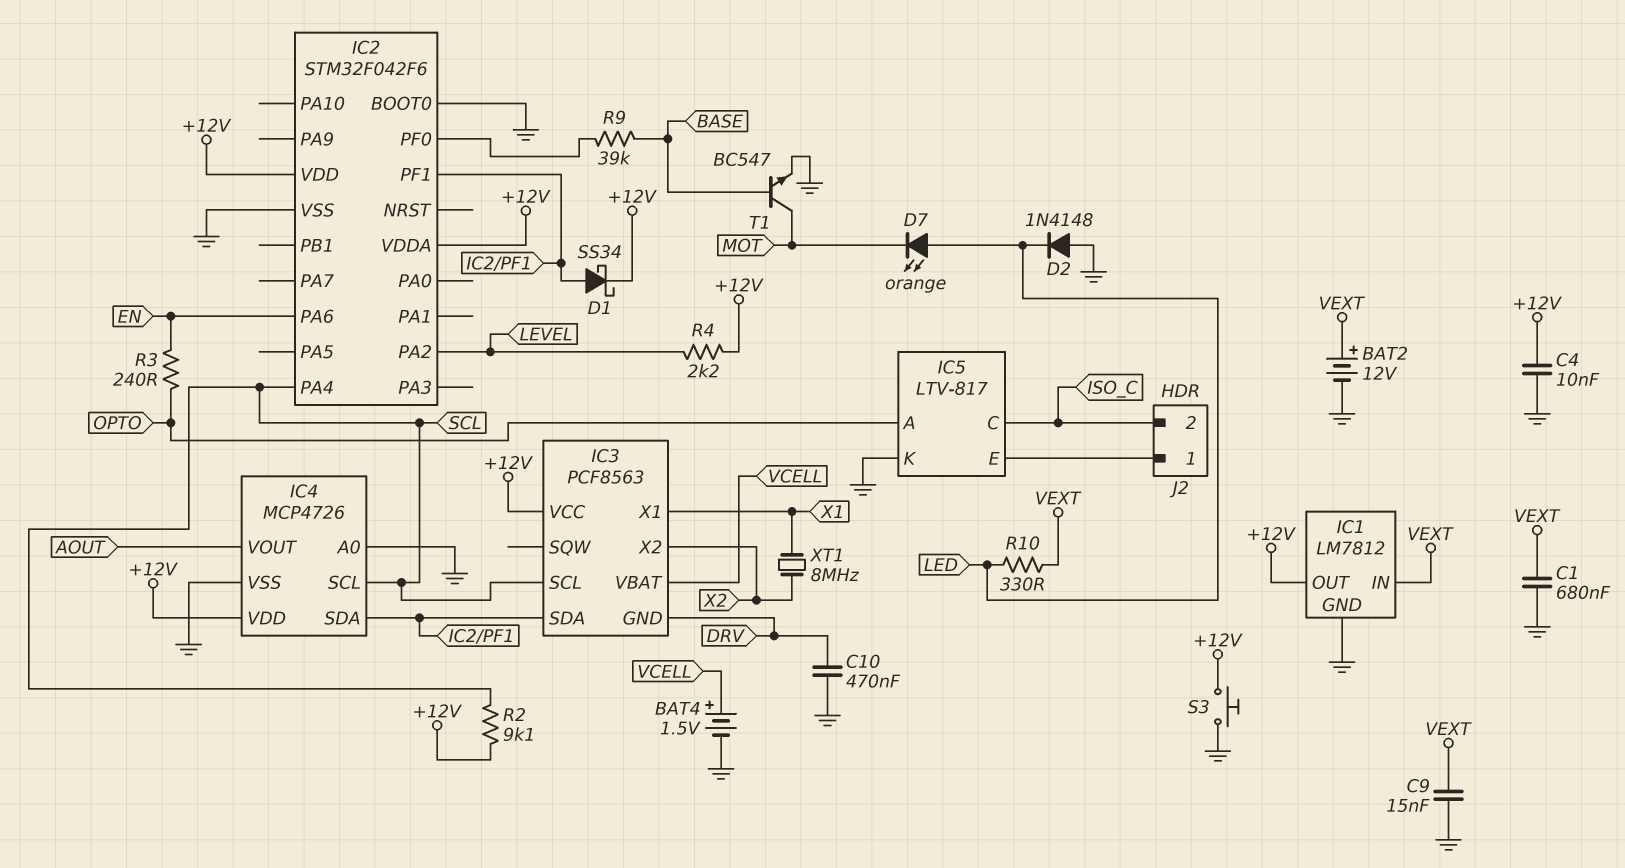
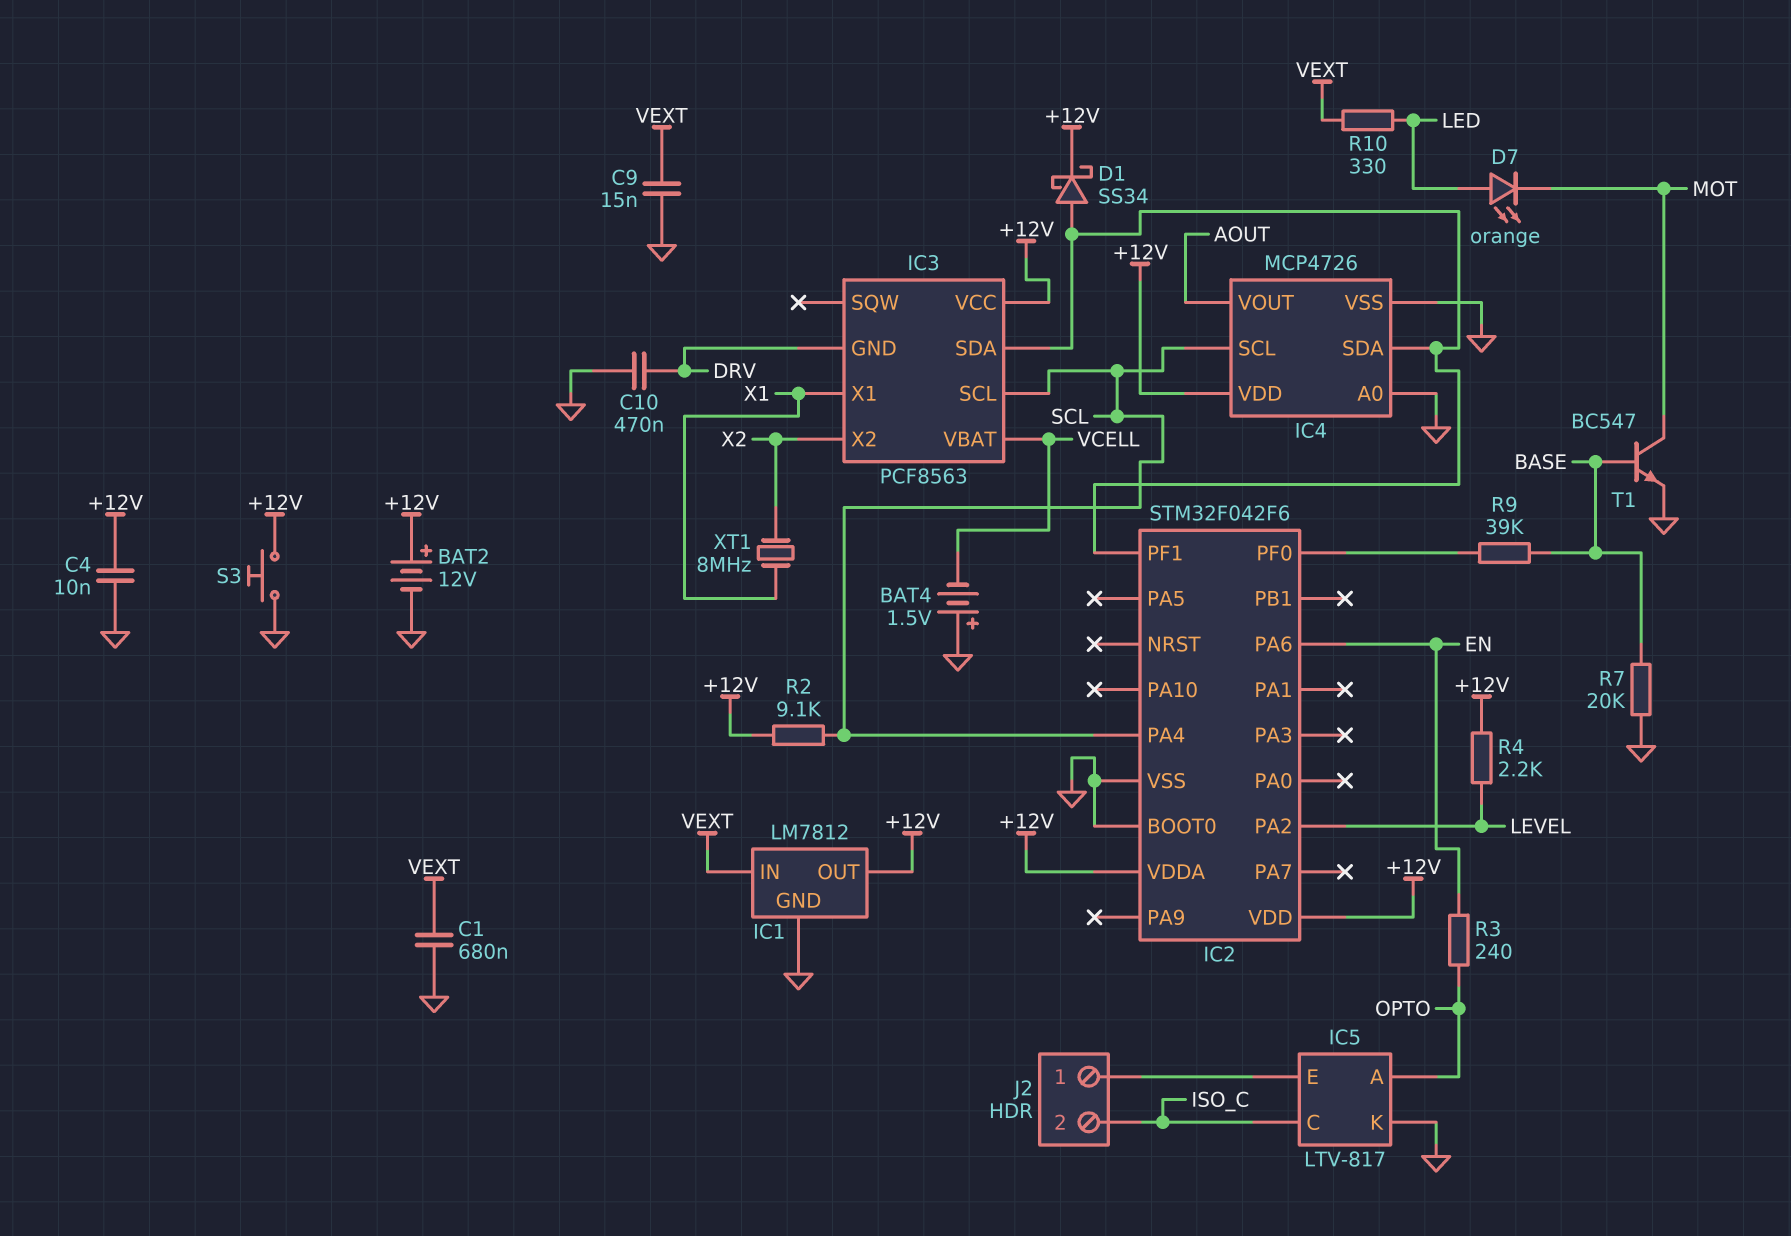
BAT2: 12V (plus VEXT, minus GND) -> 12V (plus +12V, minus GND)
BAT4: 1.5V (plus VCELL, minus GND) -> 1.5V (plus GND, minus VCELL)
D2: diode 1N4148 (A GND, K LED) -> none
R7: none -> 20k (BASE, GND)

